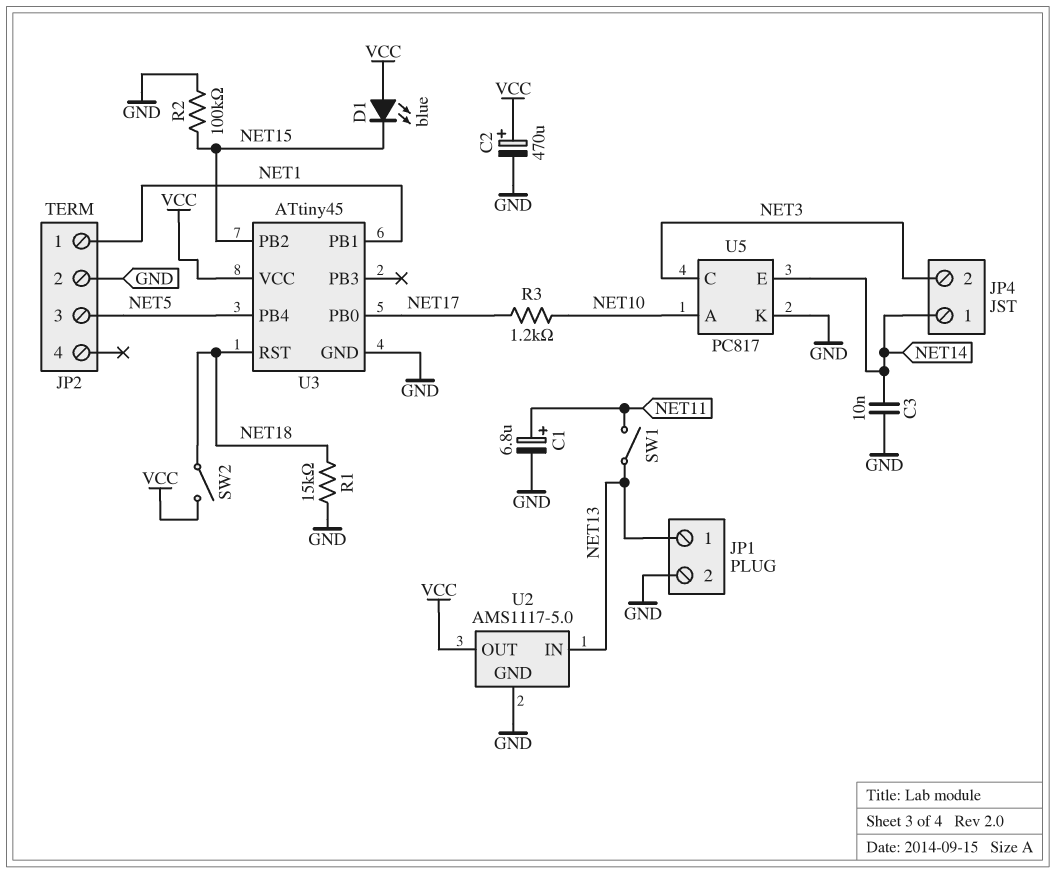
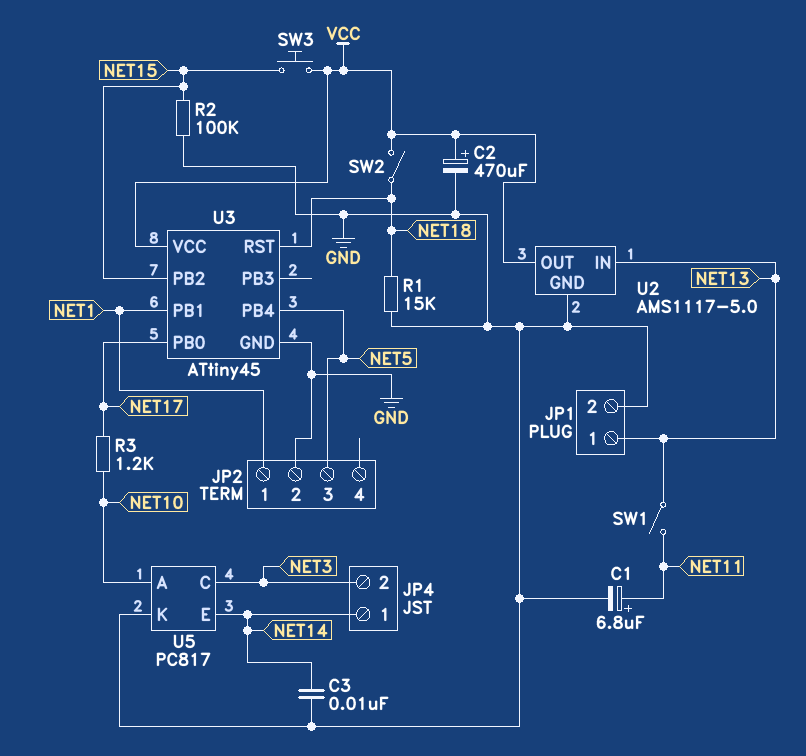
D1: LED blue (A VCC, K NET15) -> none
SW3: none -> button (NET15, VCC)

